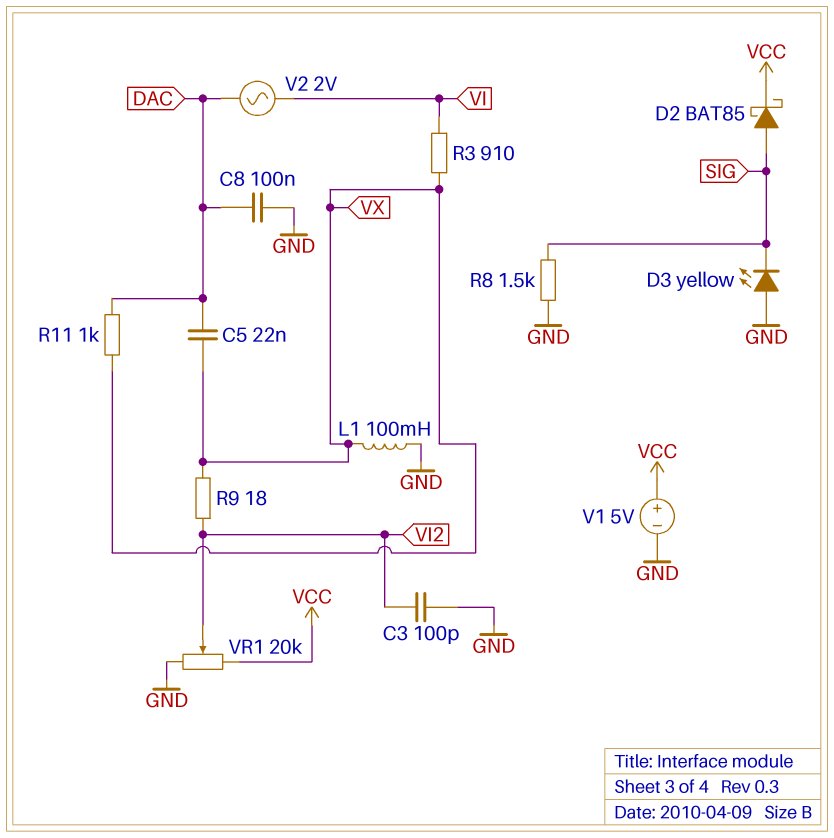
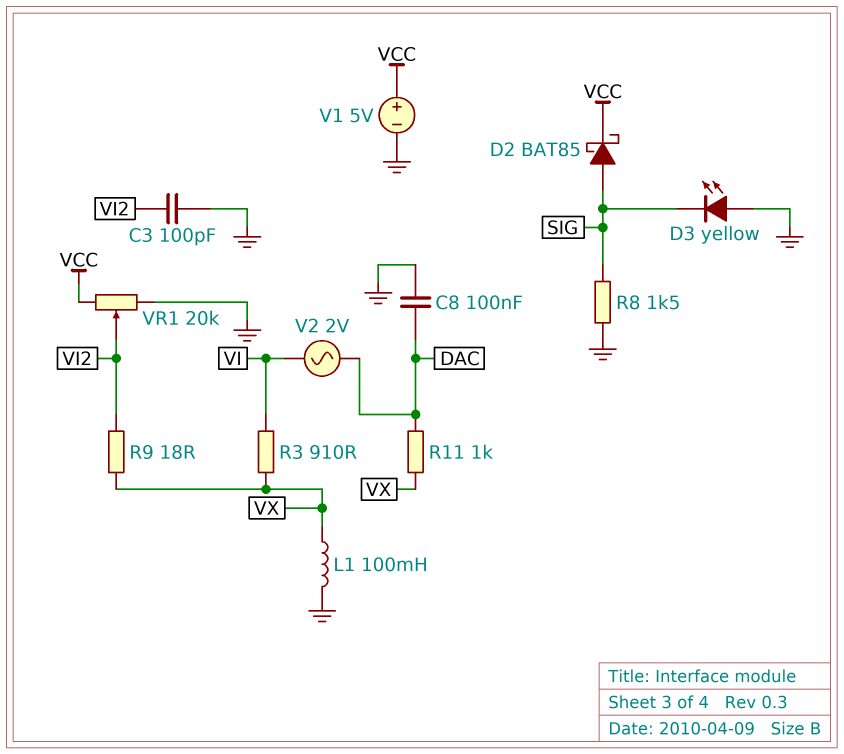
C5: 22nF (DAC, VX) -> none

